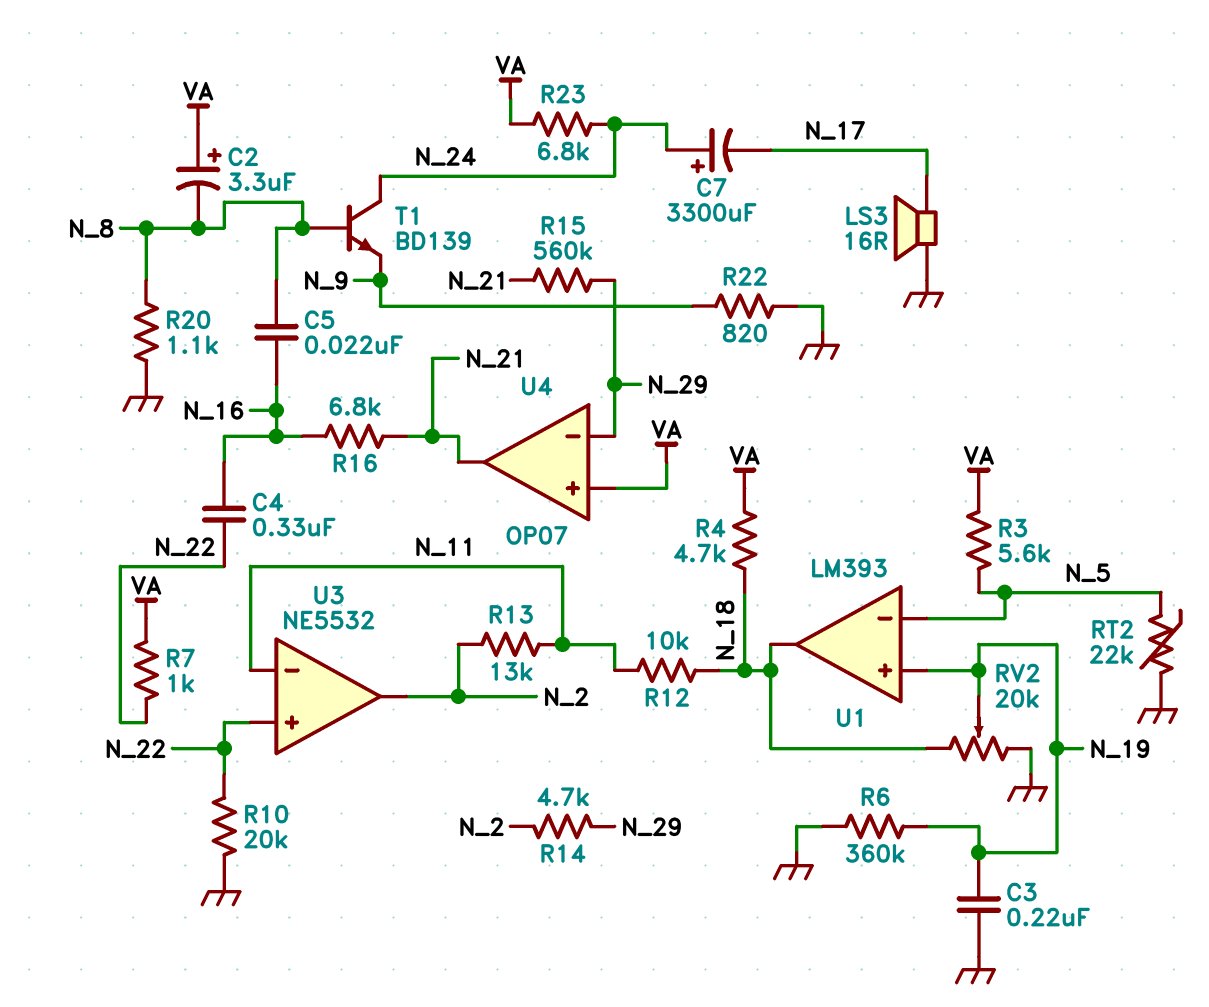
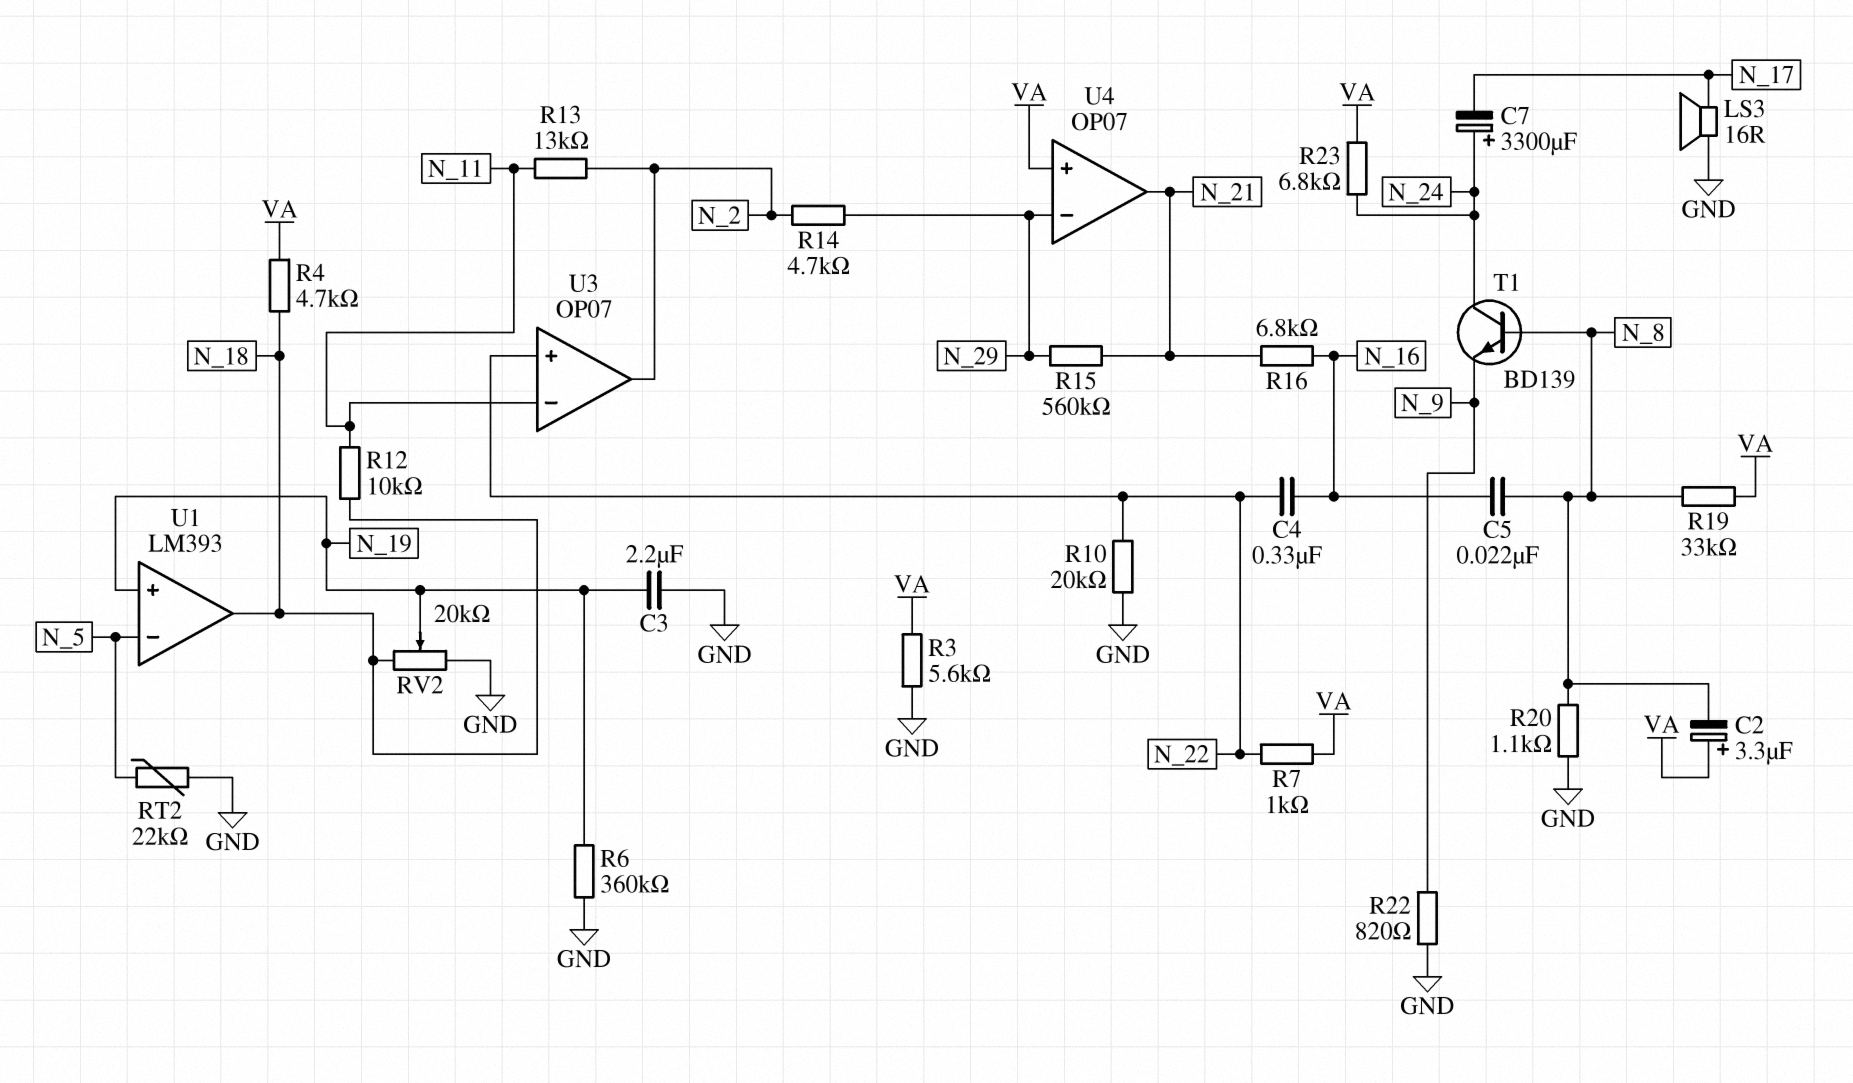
C3: 220nF (GND, N_19) -> 2.2uF (GND, N_19)
R3: 5.6k (N_5, VA) -> 5.6k (GND, VA)
R19: none -> 33k (N_8, VA)
U3: NE5532 -> OP07

